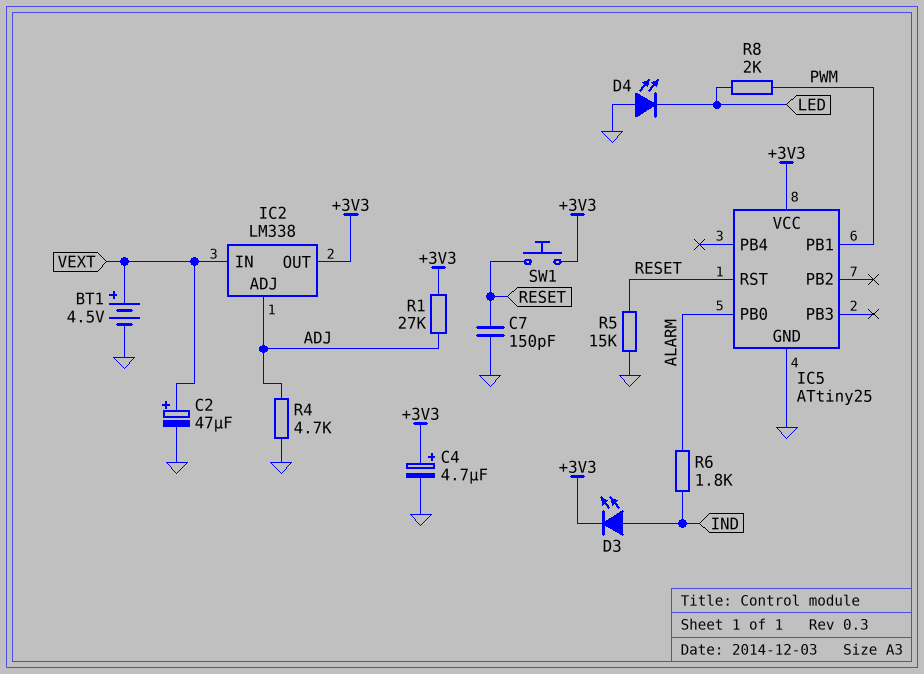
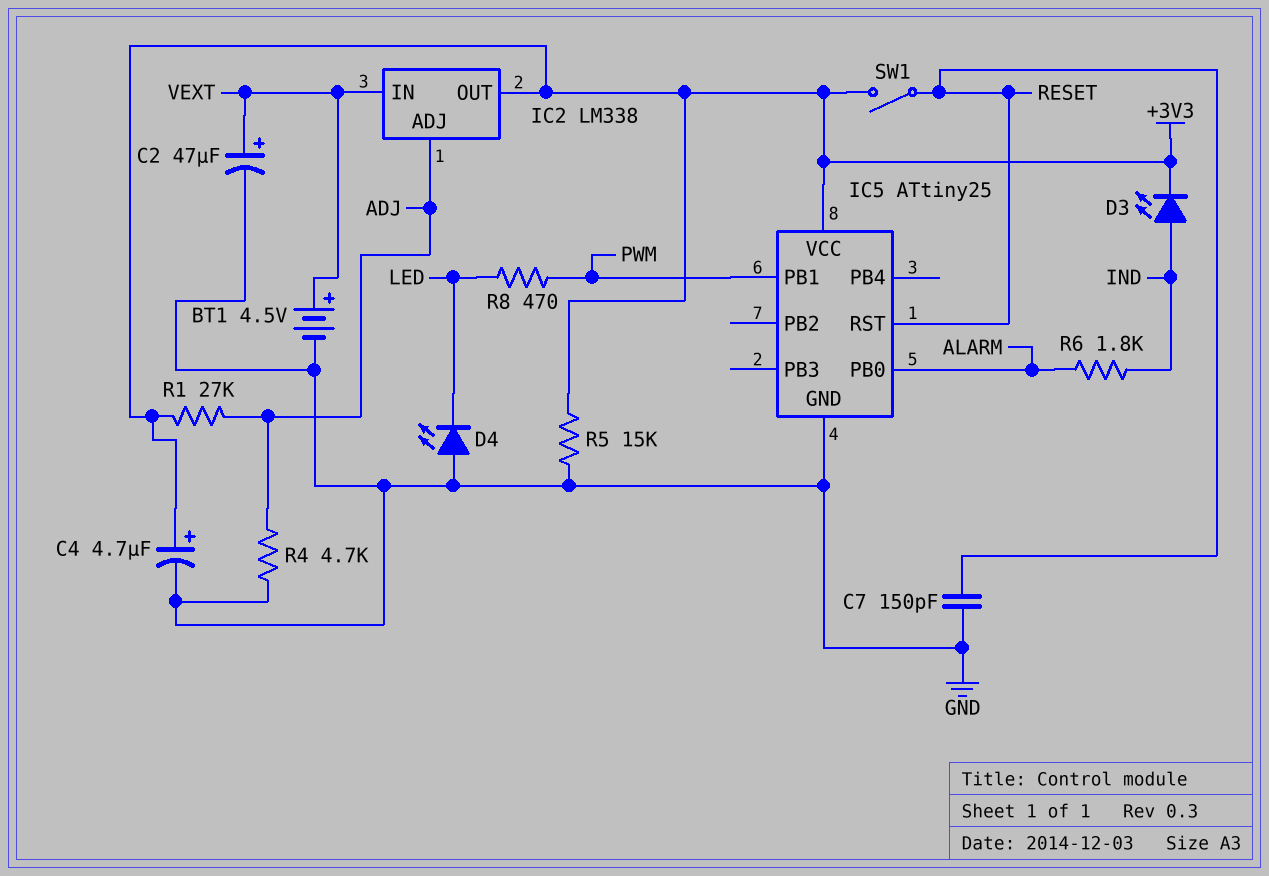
R5: 15k (GND, RESET) -> 15k (+3V3, GND)
R8: 2k (LED, PWM) -> 470 (LED, PWM)
SW1: button (+3V3, RESET) -> switch (+3V3, RESET)

